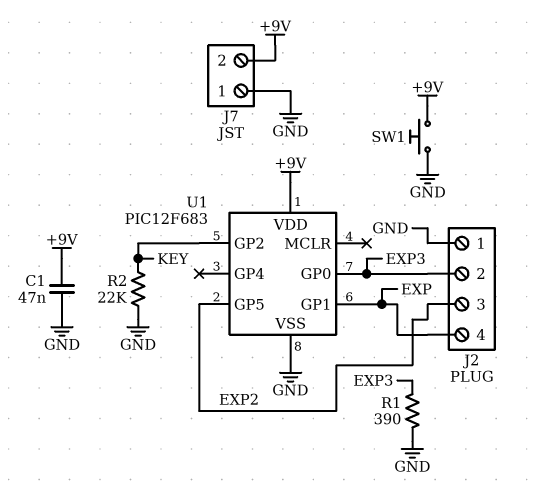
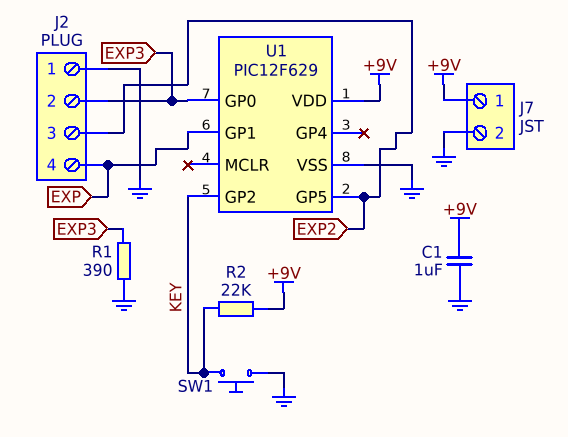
C1: 47nF (+9V, GND) -> 1uF (+9V, GND)
J7 pin 1: GND -> +9V
J7 pin 2: +9V -> GND
R2: 22k (GND, KEY) -> 22k (+9V, KEY)
SW1: button (+9V, GND) -> button (GND, KEY)
U1: PIC12F683 -> PIC12F629

